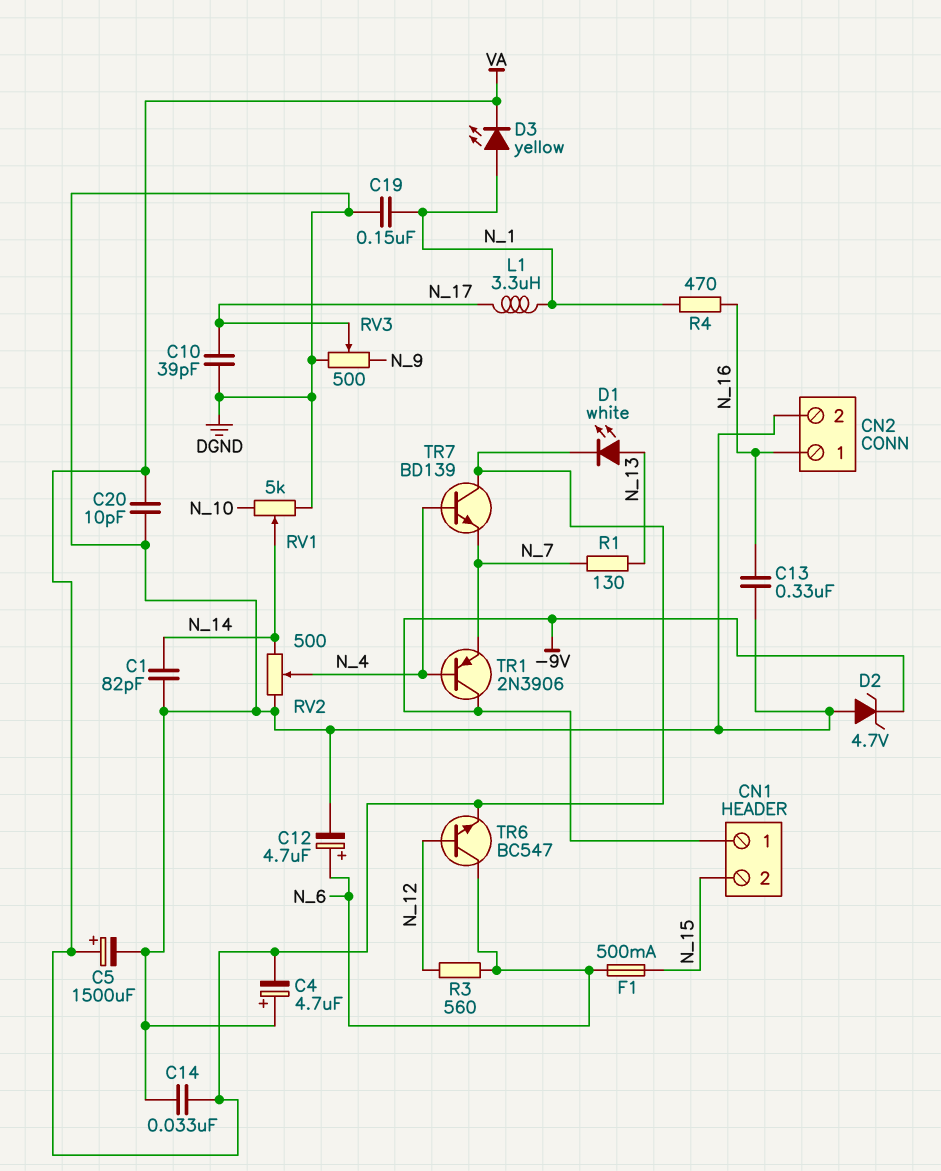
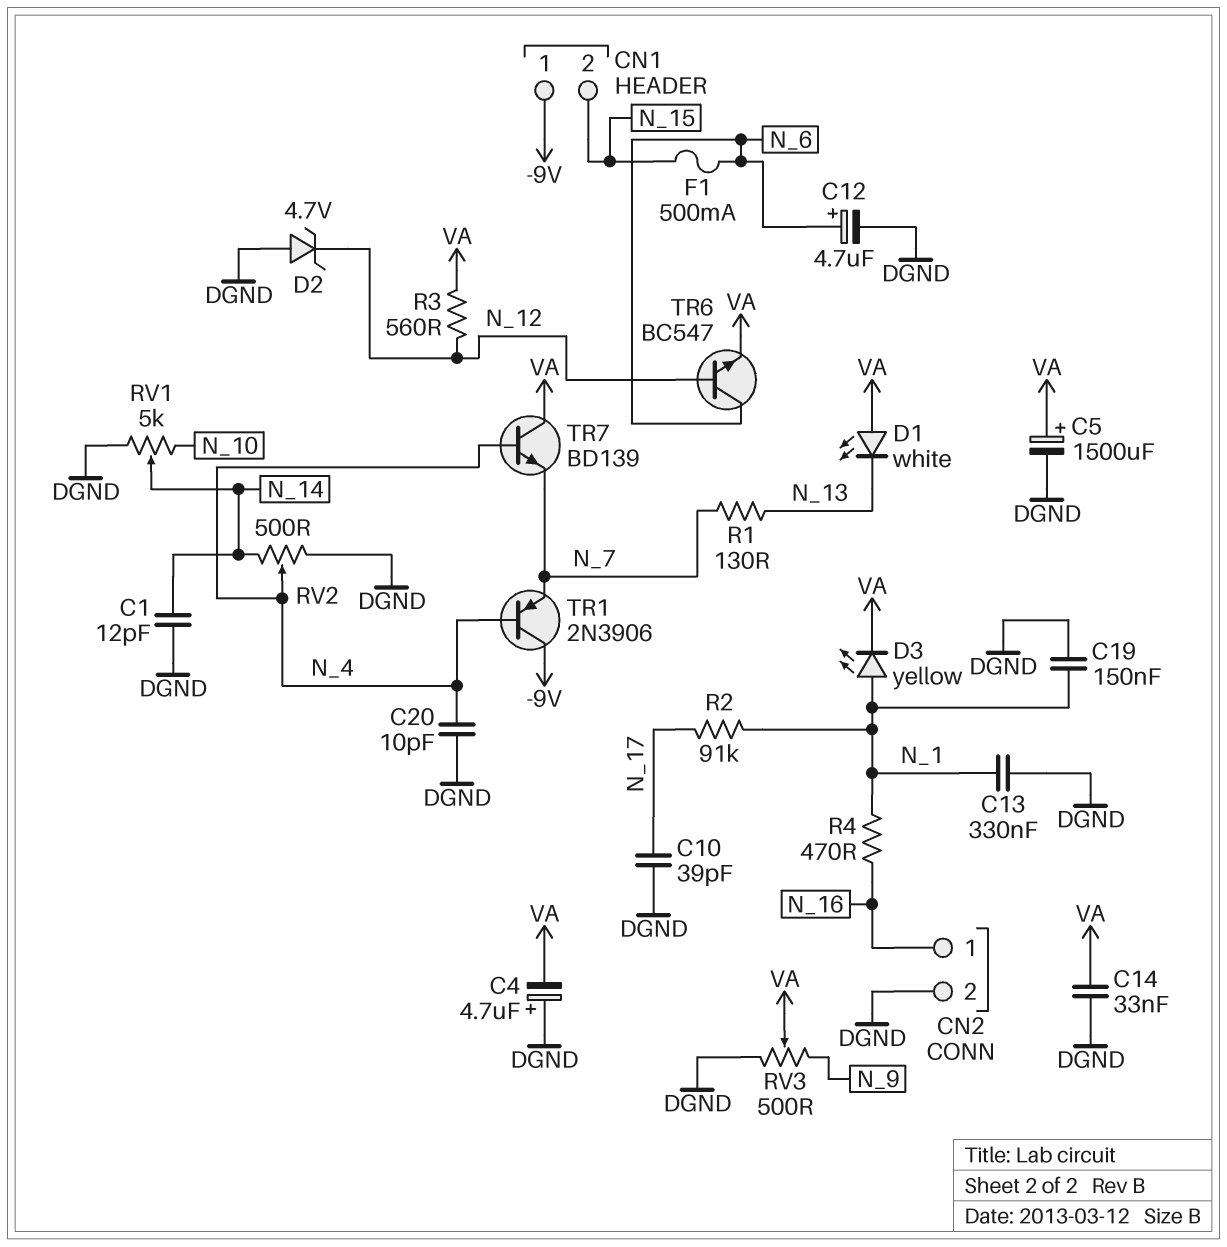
C1: 82pF (DGND, N_14) -> 12pF (DGND, N_14)
C13: 330nF (DGND, N_16) -> 330nF (DGND, N_1)
C20: 10pF (DGND, VA) -> 10pF (DGND, N_4)
D1: LED white (A N_13, K VA) -> LED white (A VA, K N_13)
D2: zener 4.7V (A DGND, K -9V) -> zener 4.7V (A DGND, K N_12)
L1: 3.3uH (N_1, N_17) -> none
R2: none -> 91k (N_1, N_17)
R3: 560 (N_6, N_12) -> 560 (N_12, VA)
RV3: 500 (DGND, N_9, wiper N_17) -> 500 (DGND, N_9, wiper VA)

